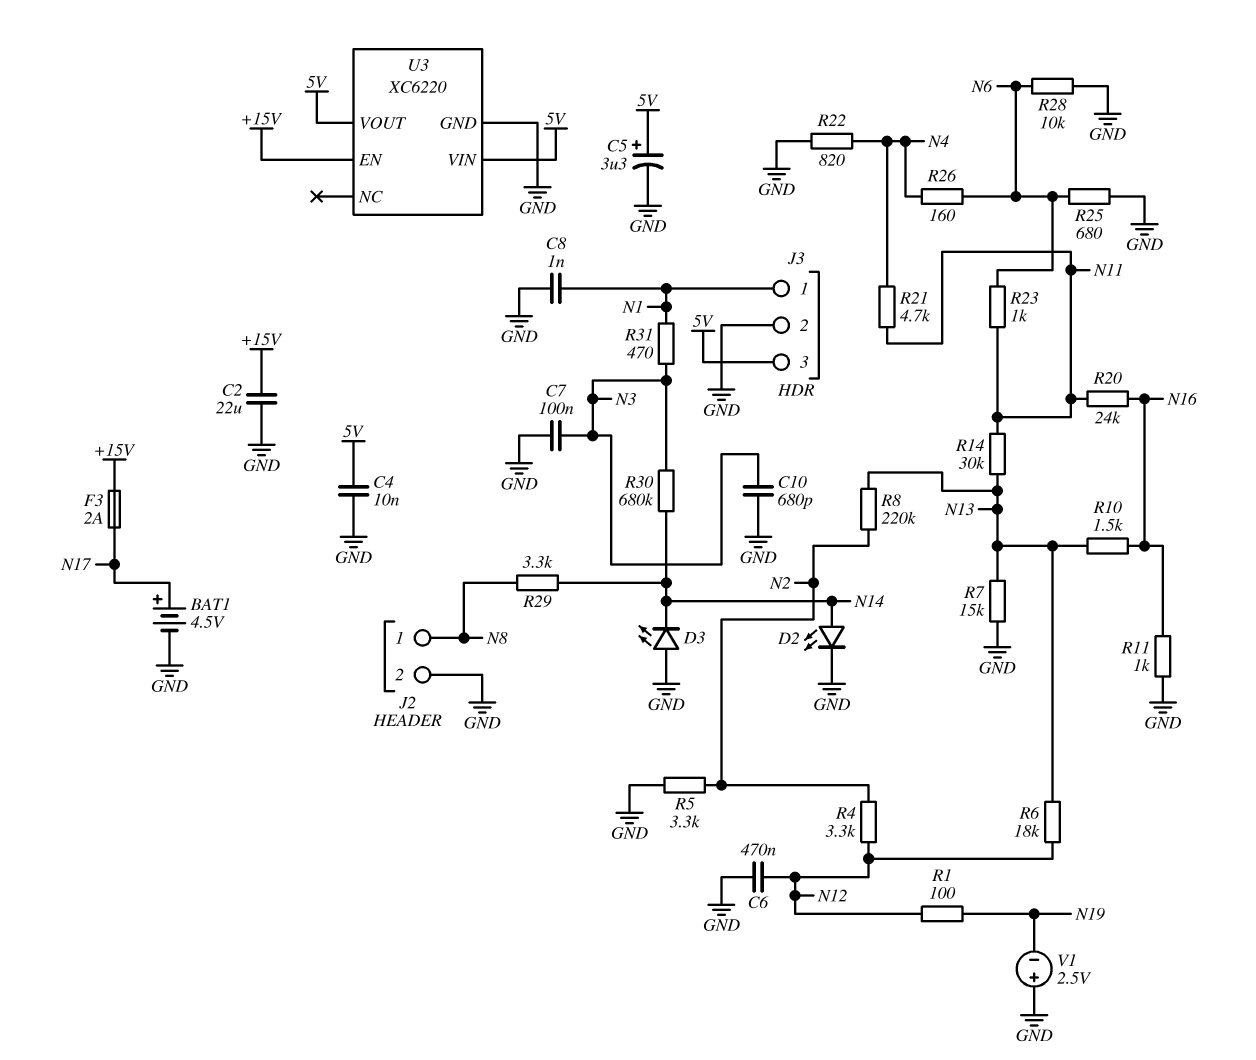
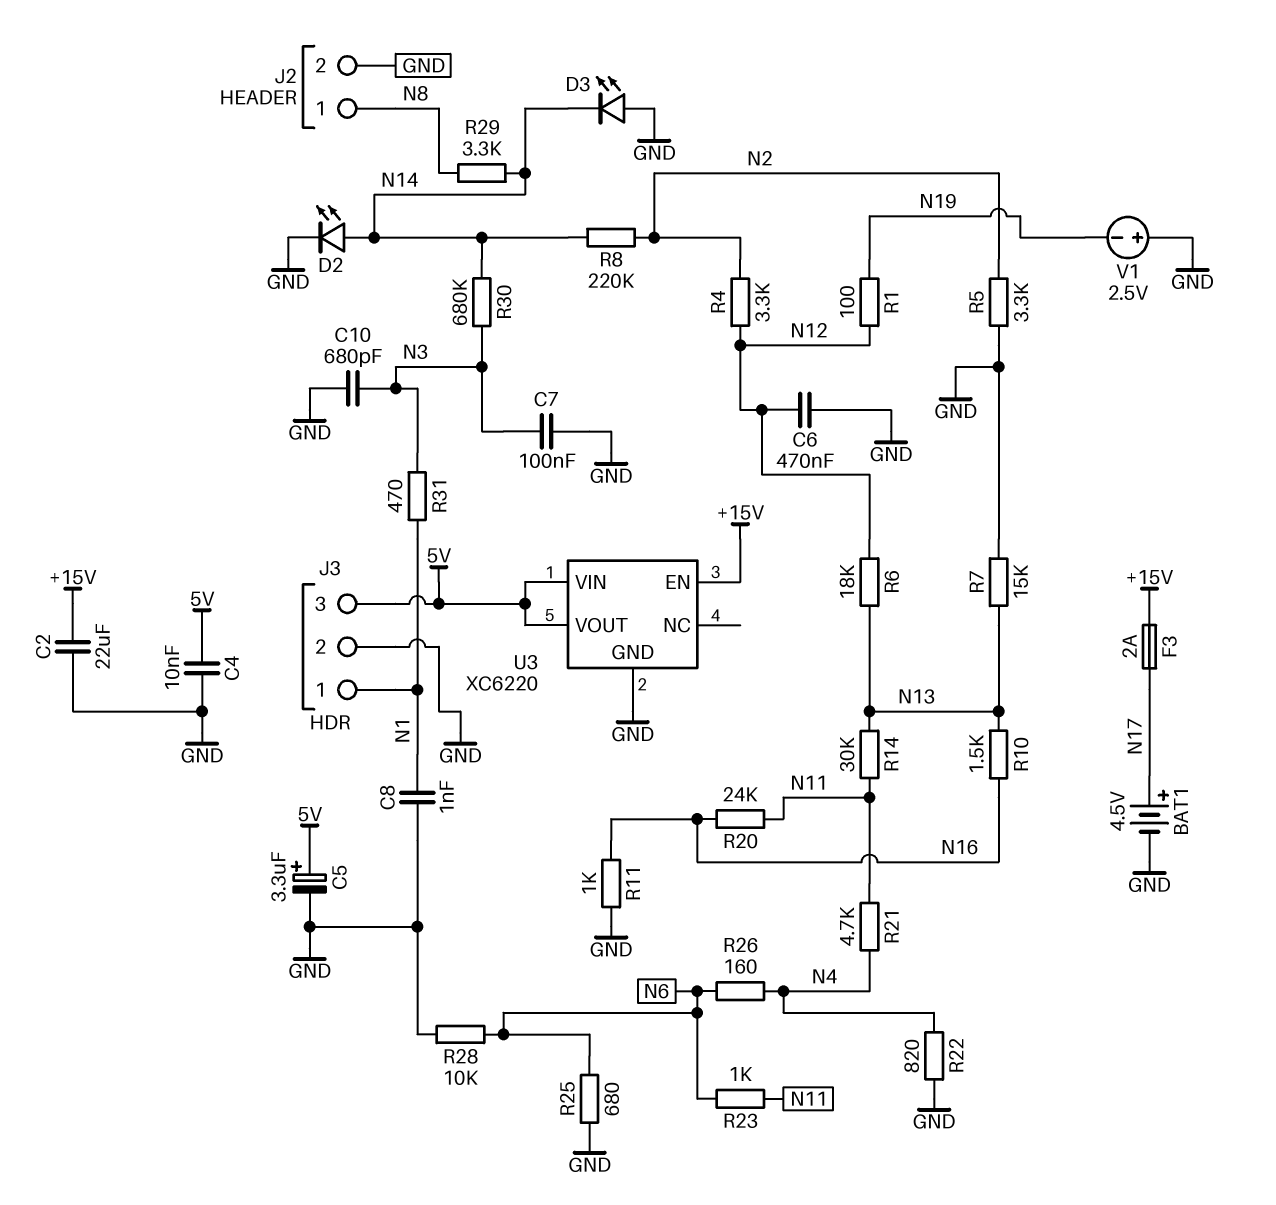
R8: 220k (N2, N13) -> 220k (N2, N14)

